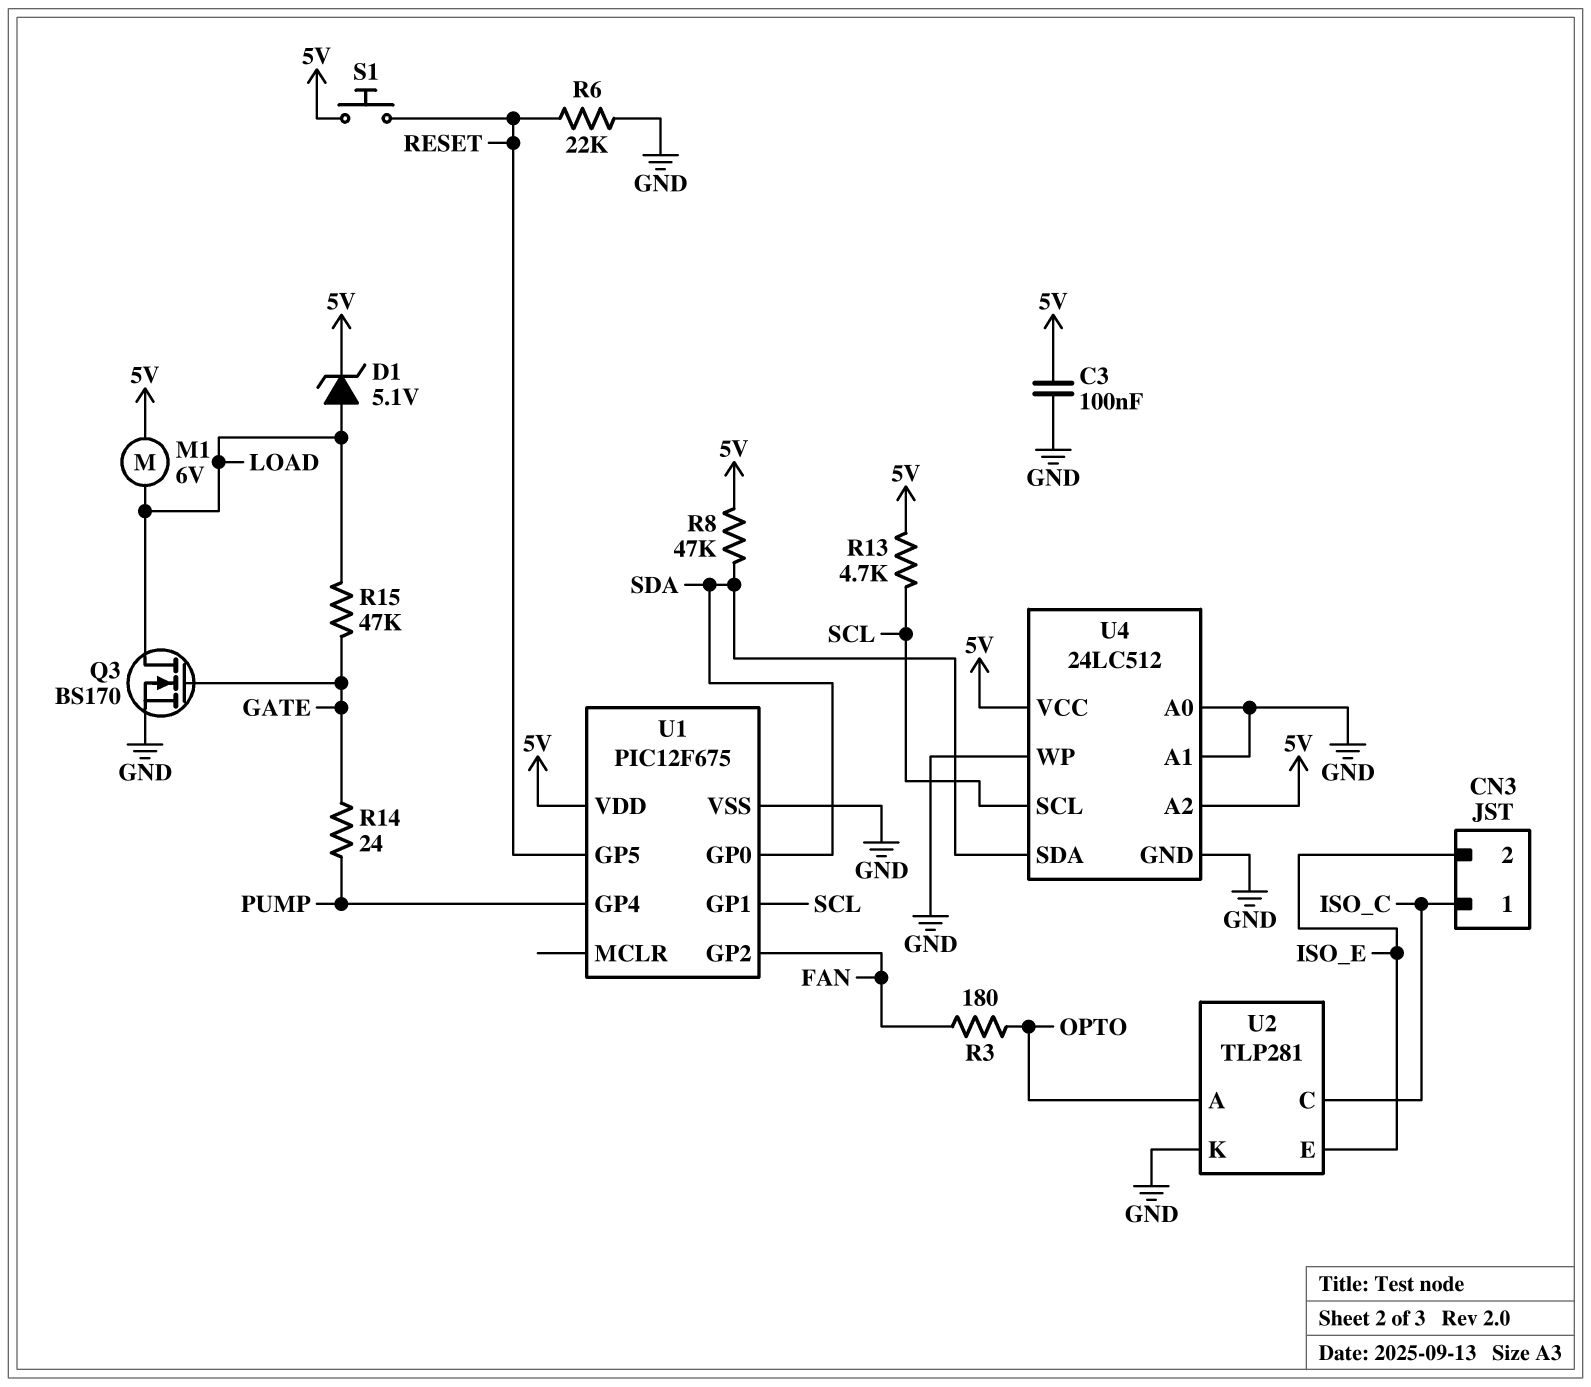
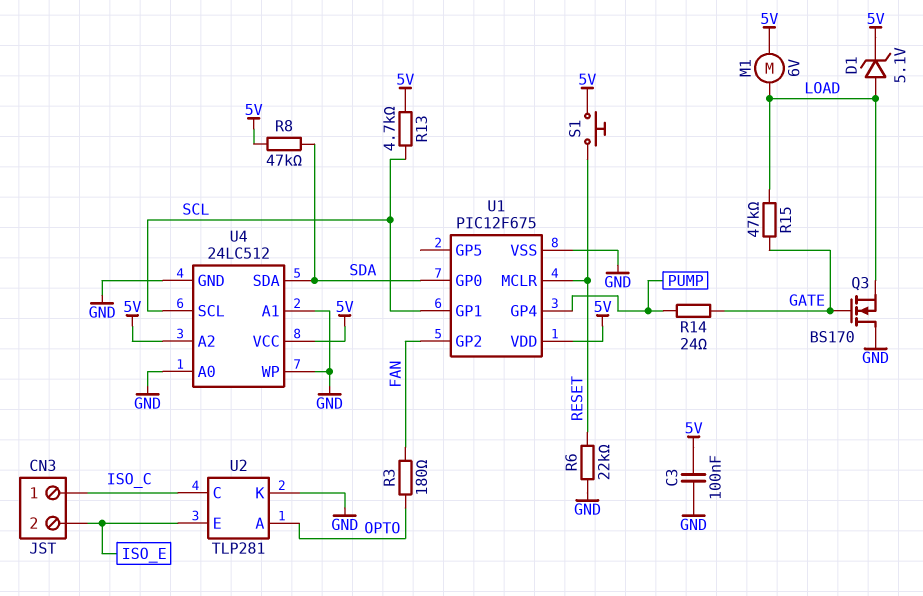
Q3: NMOS BS170 (G GATE, D LOAD, S GND) -> NMOS BS170 (G GATE, D GND, S LOAD)
U1 pin GP5: RESET -> none
U1 pin MCLR: none -> RESET

